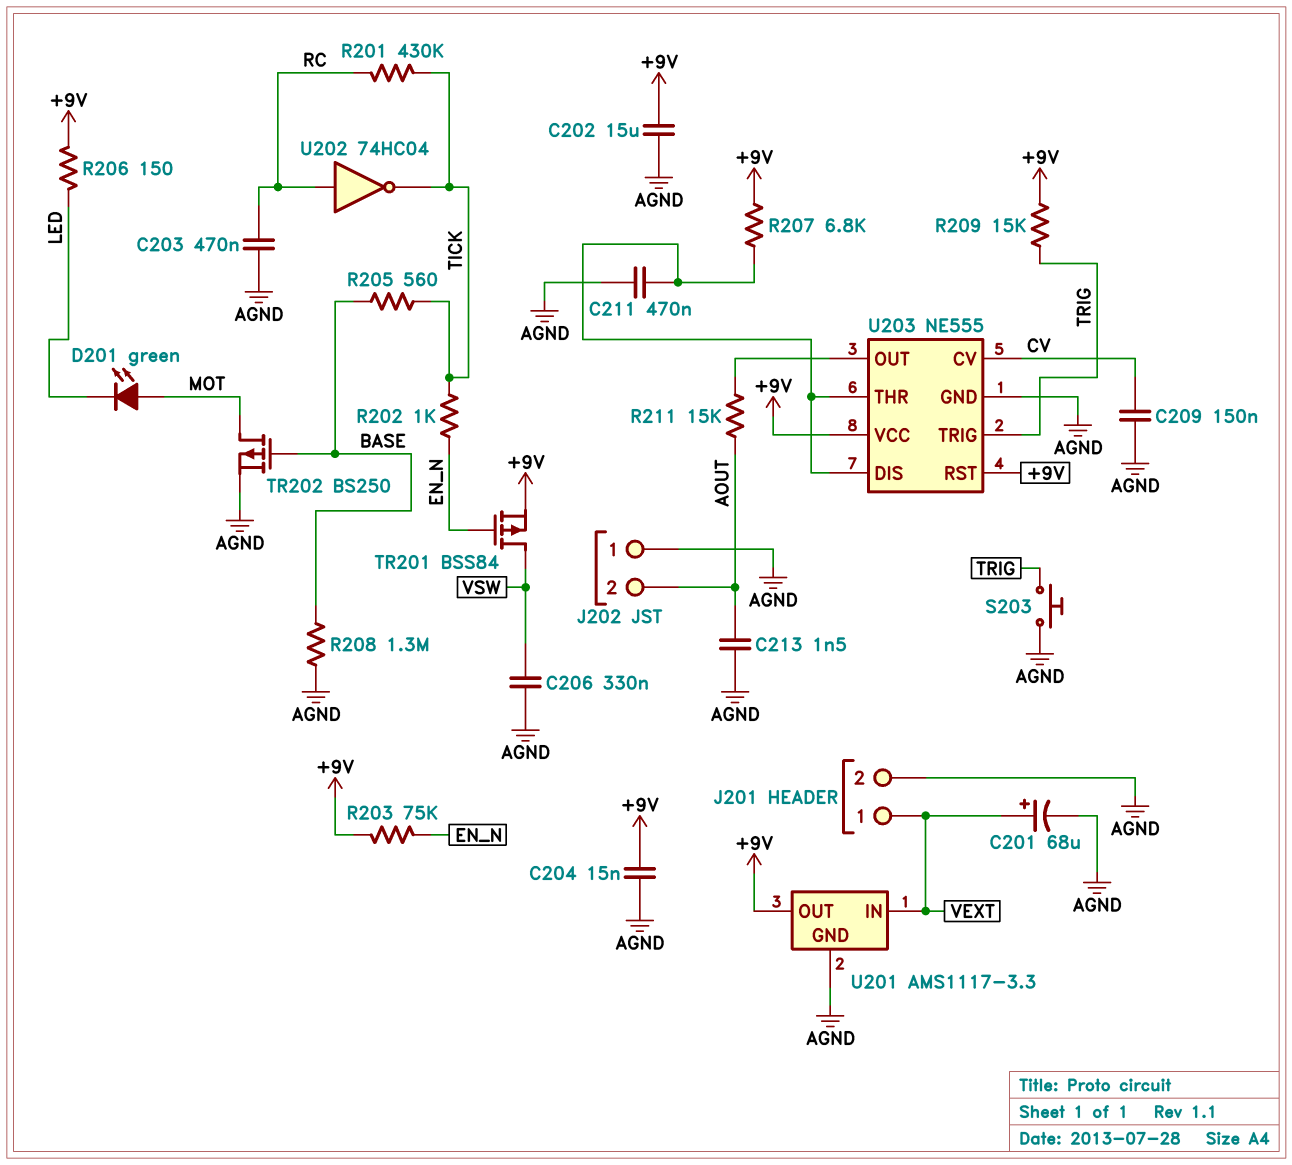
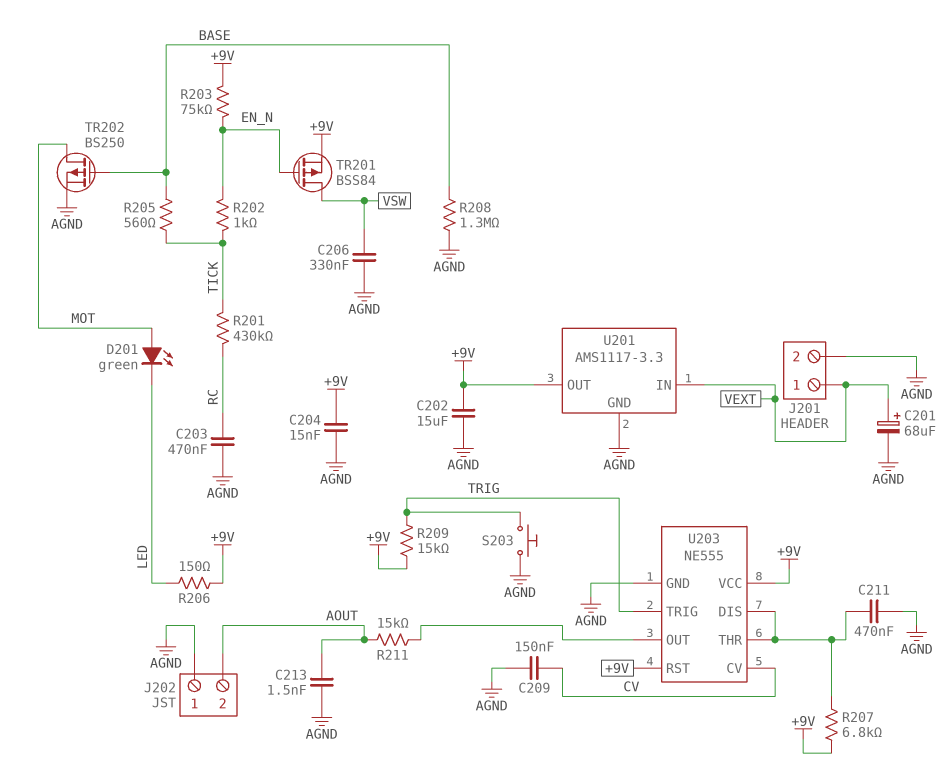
U202: NOT 74HC04 (in RC, out TICK) -> none

